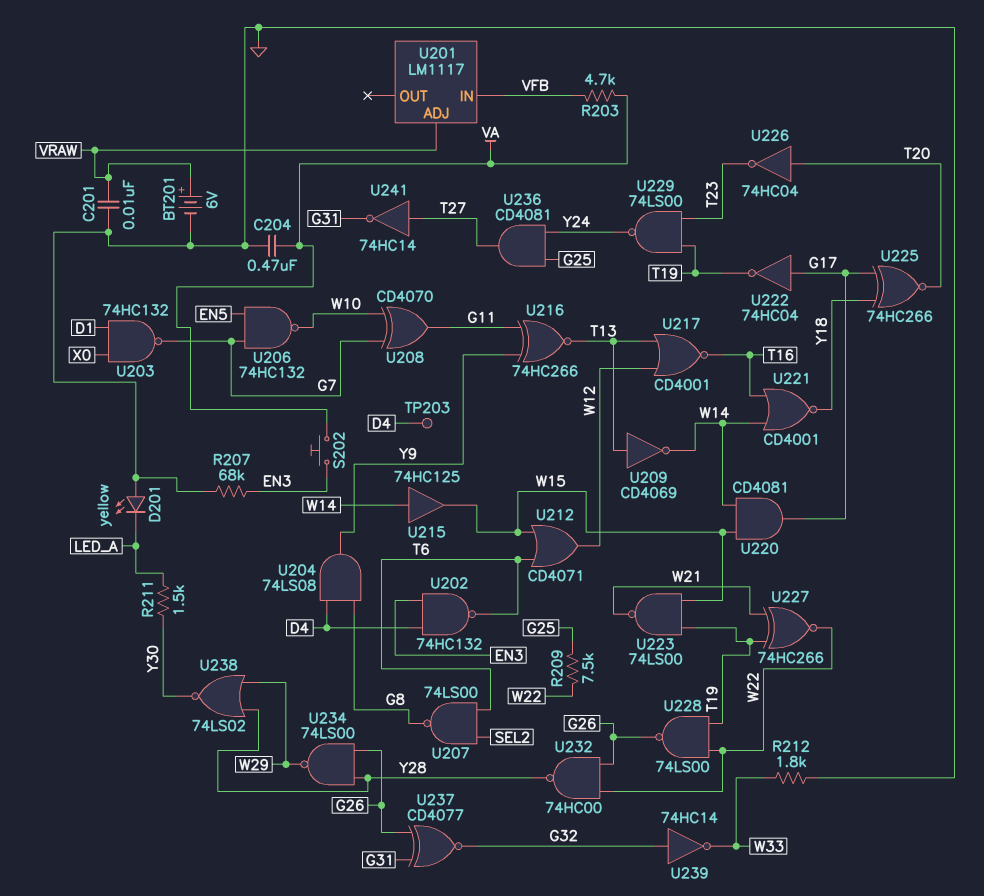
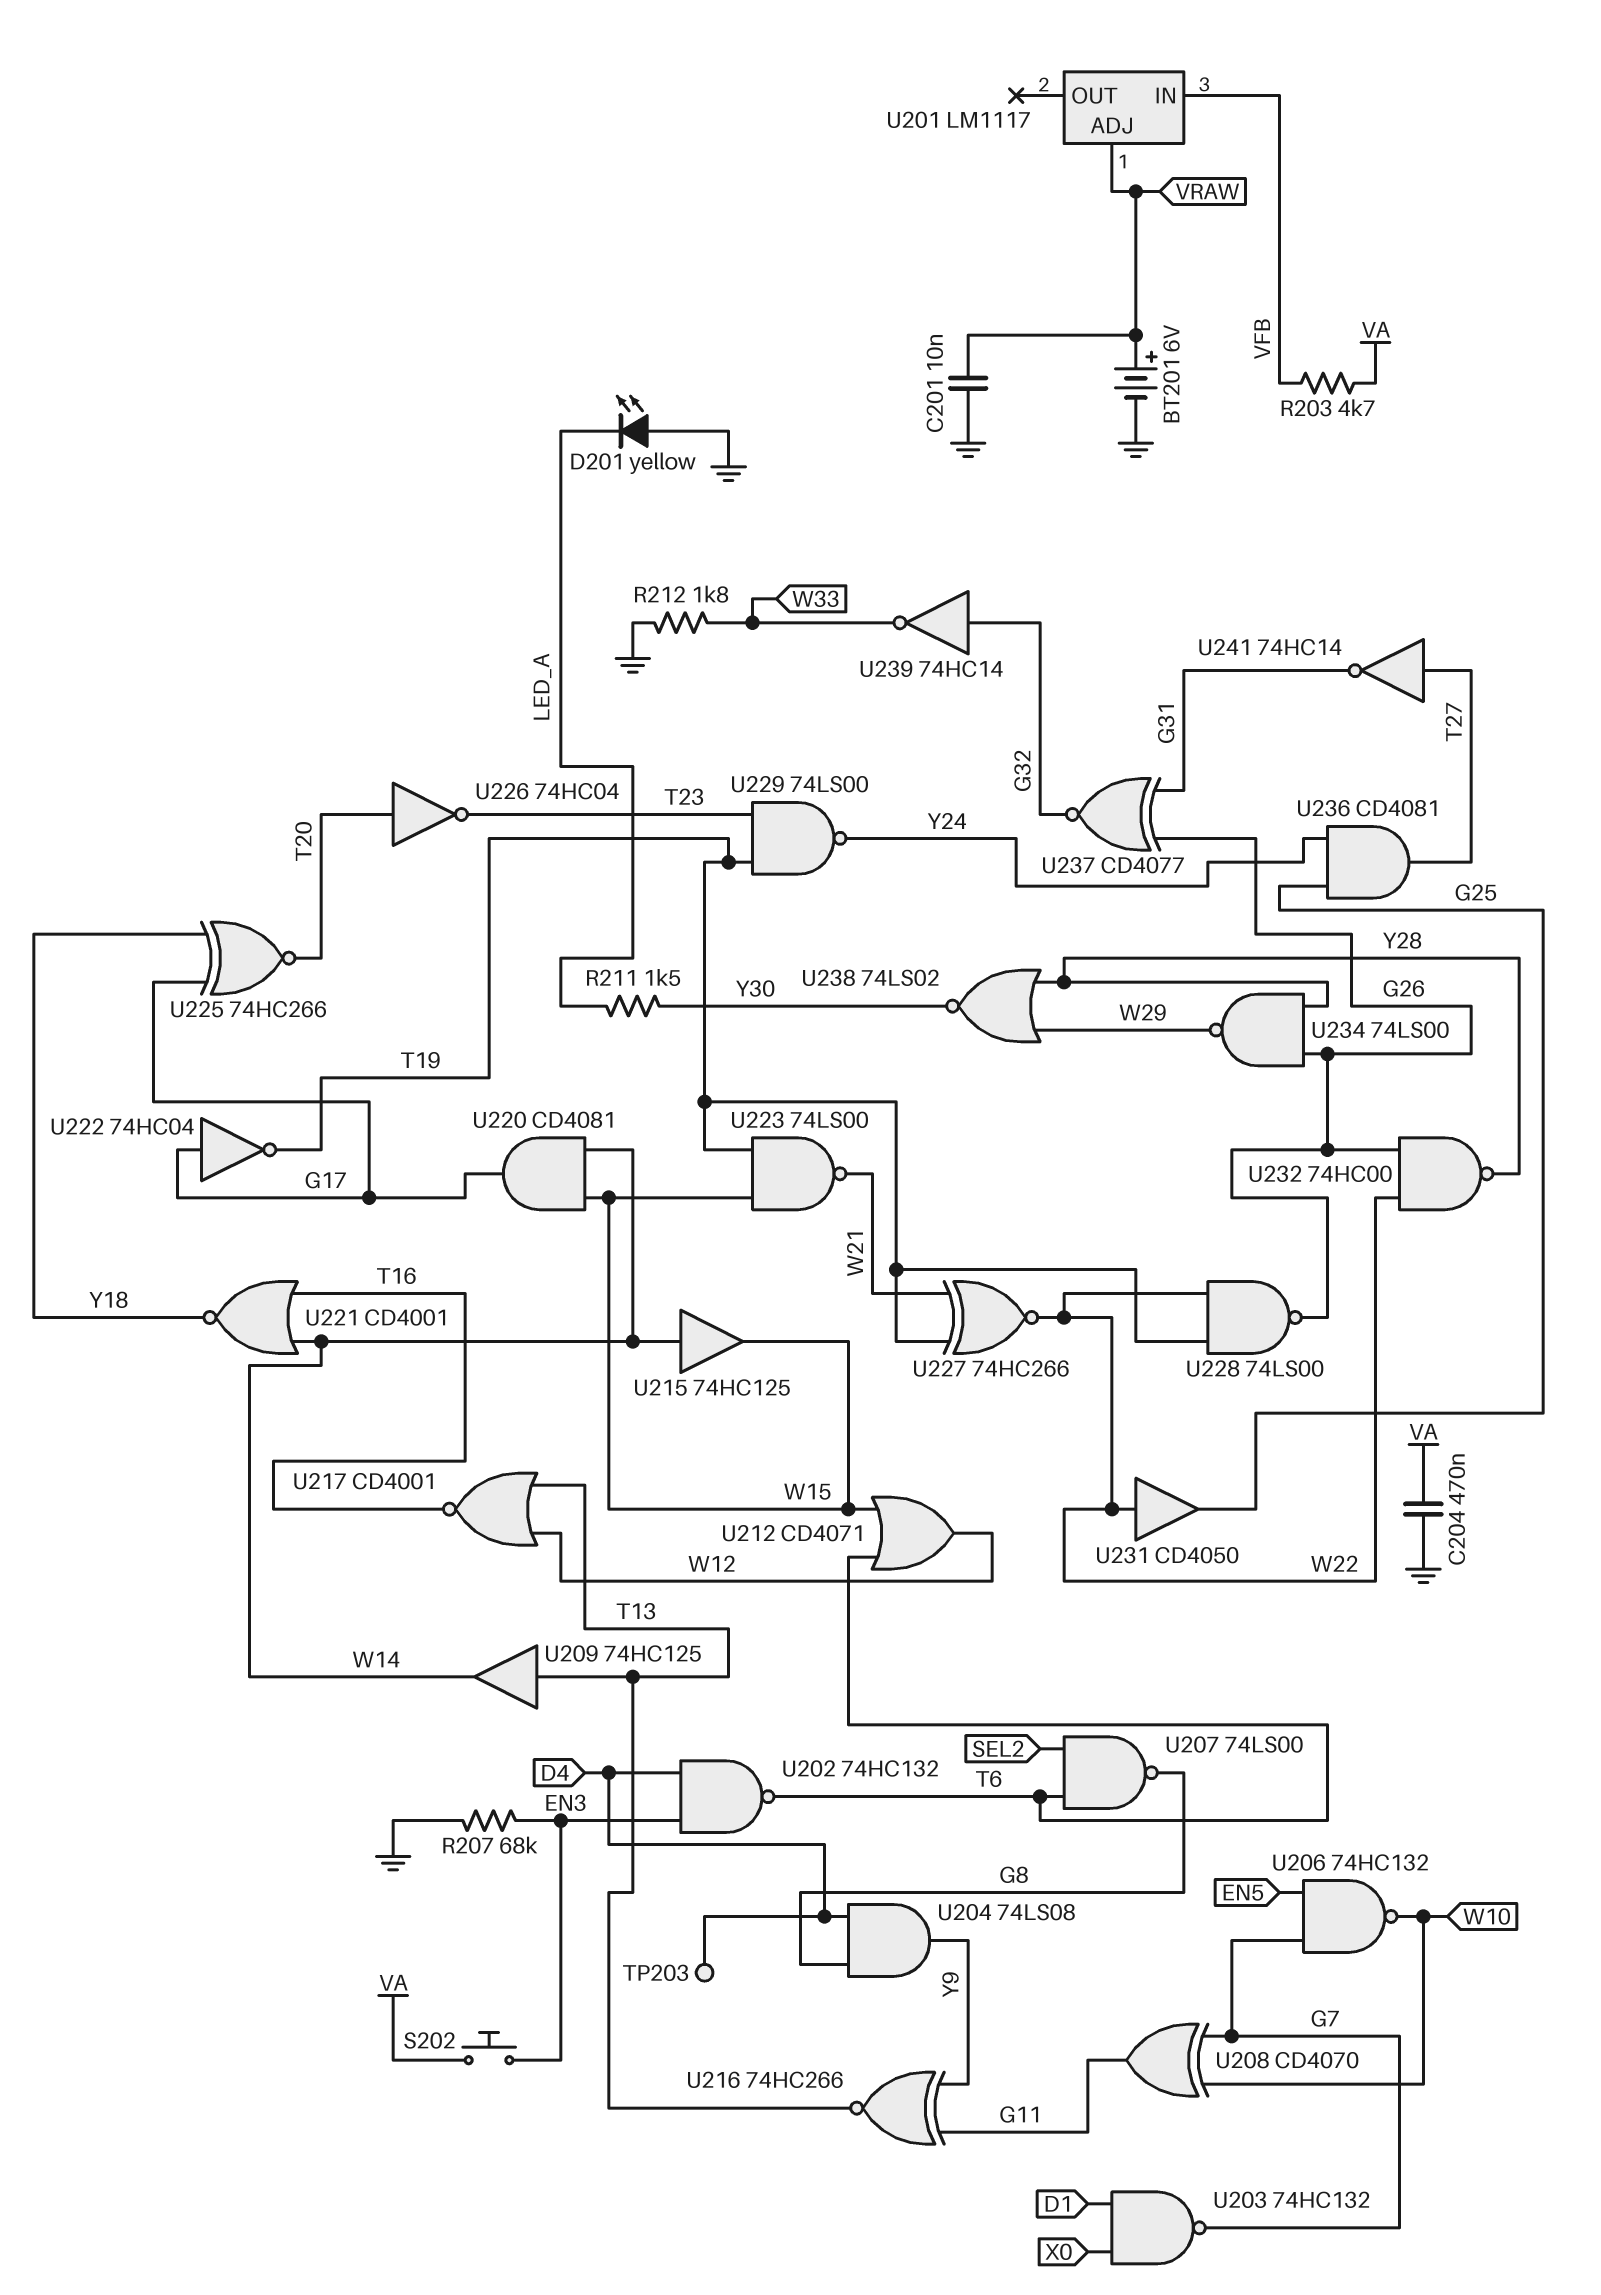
R209: 7.5k (G25, W22) -> none
U209: NOT CD4069 (in T13, out W14) -> buffer 74HC125 (in T13, out W14)
U231: none -> buffer CD4050 (in W22, out G25)

